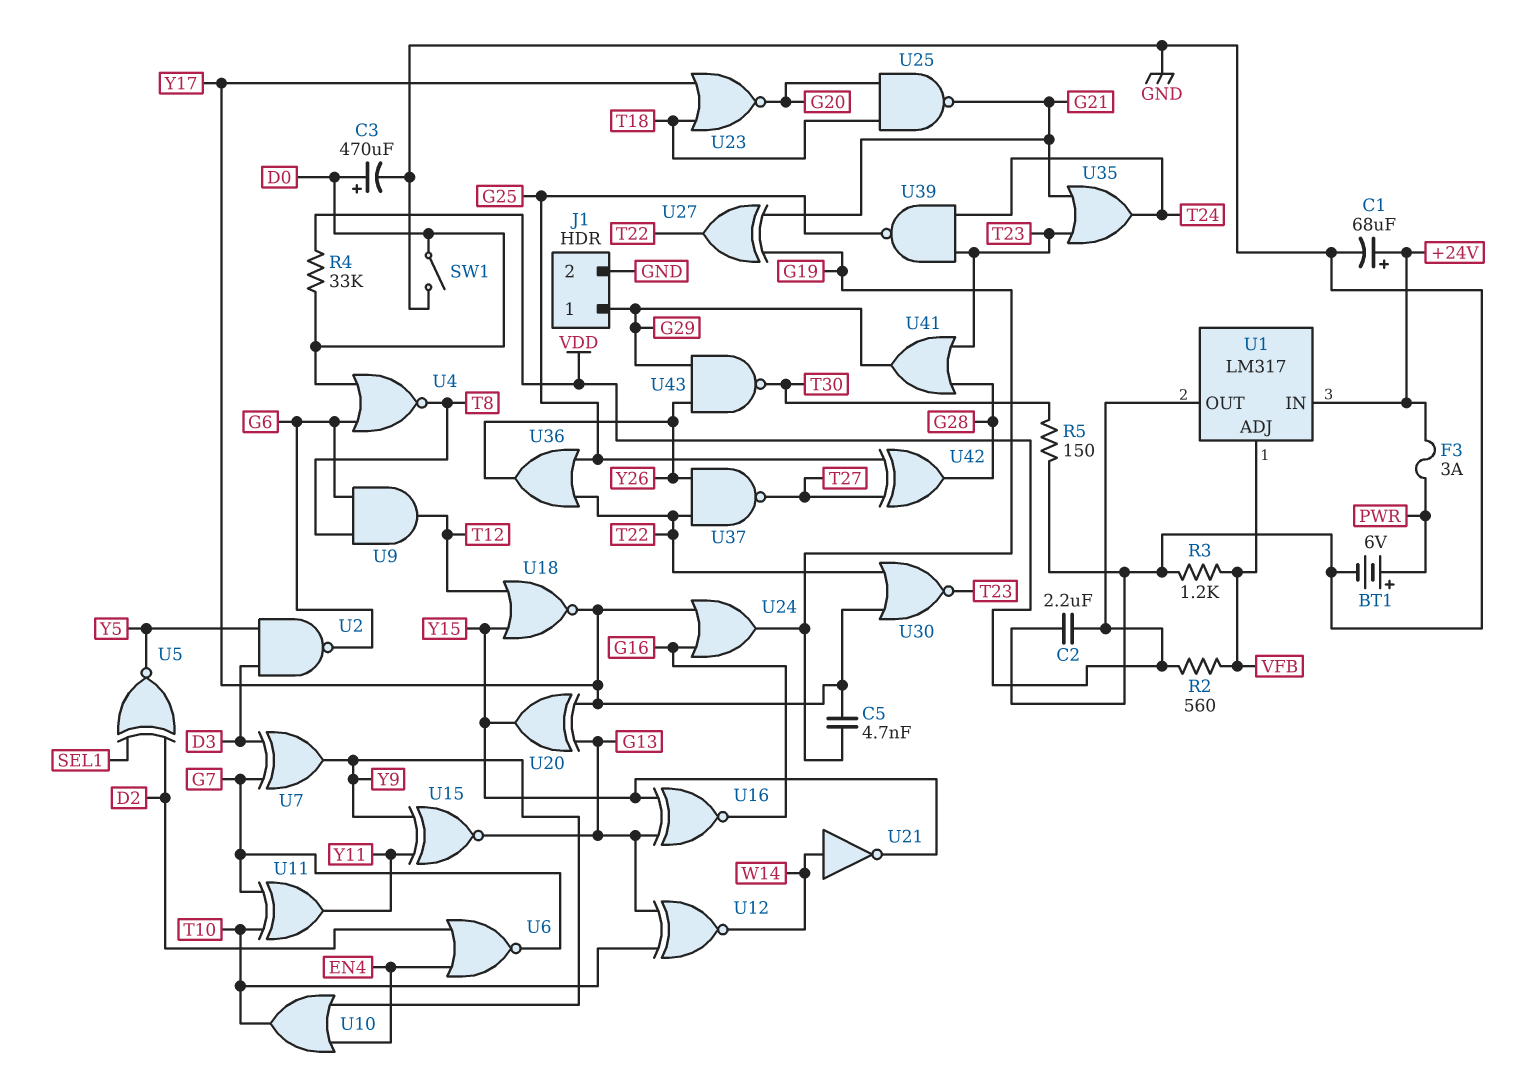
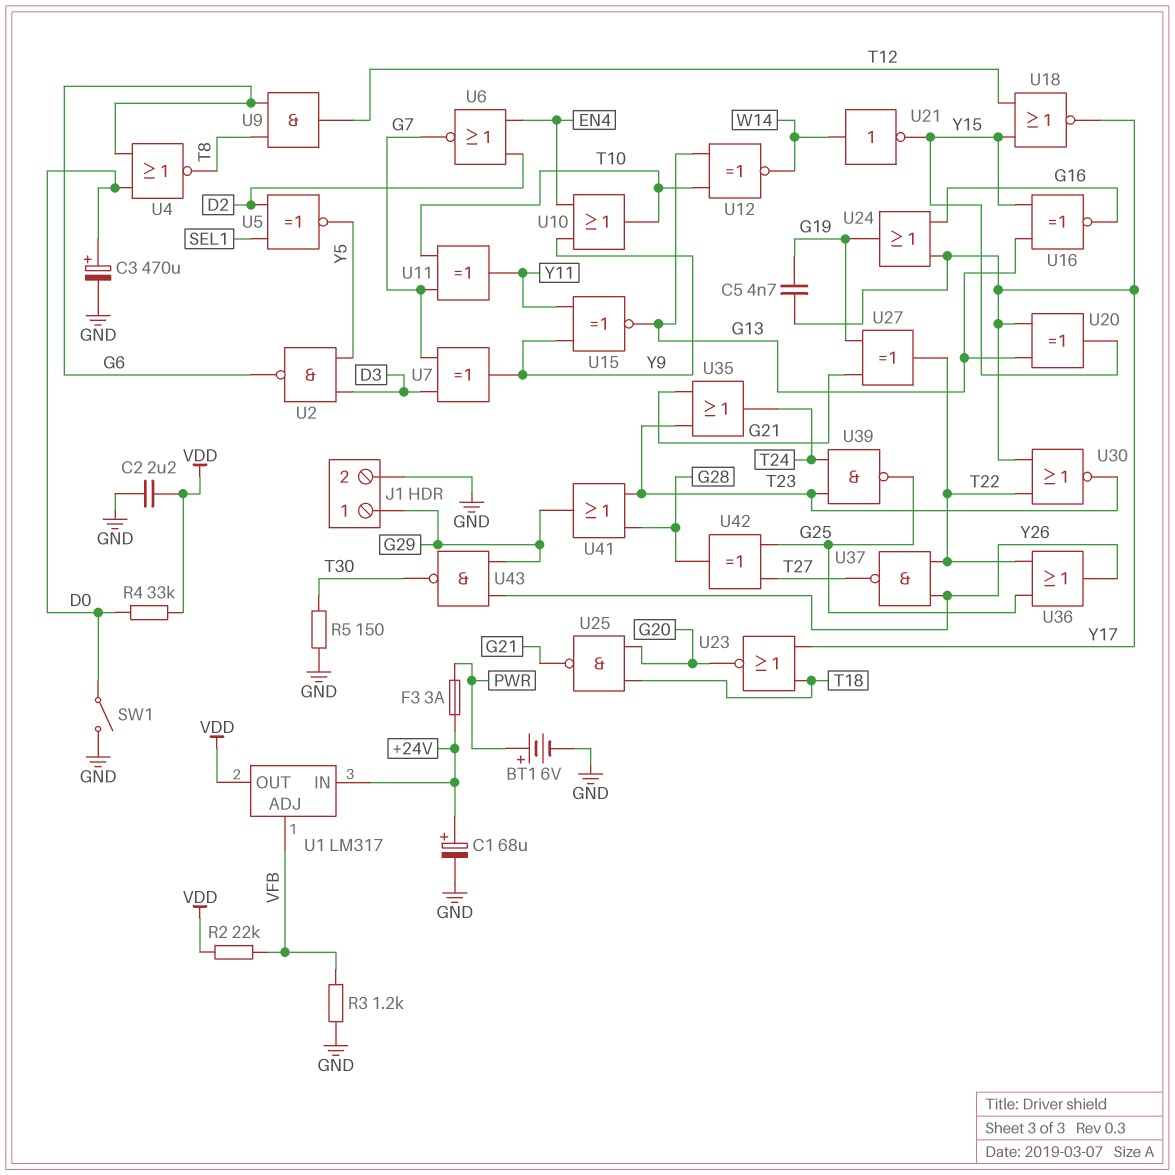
R2: 560 (VDD, VFB) -> 22k (VDD, VFB)

